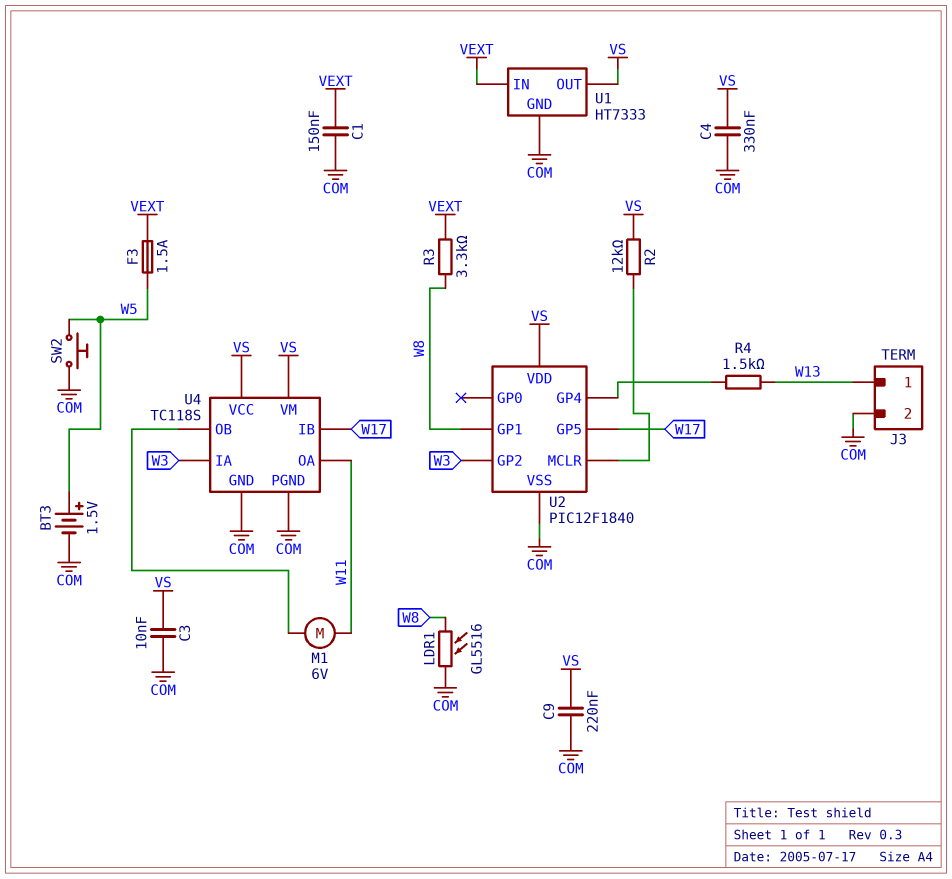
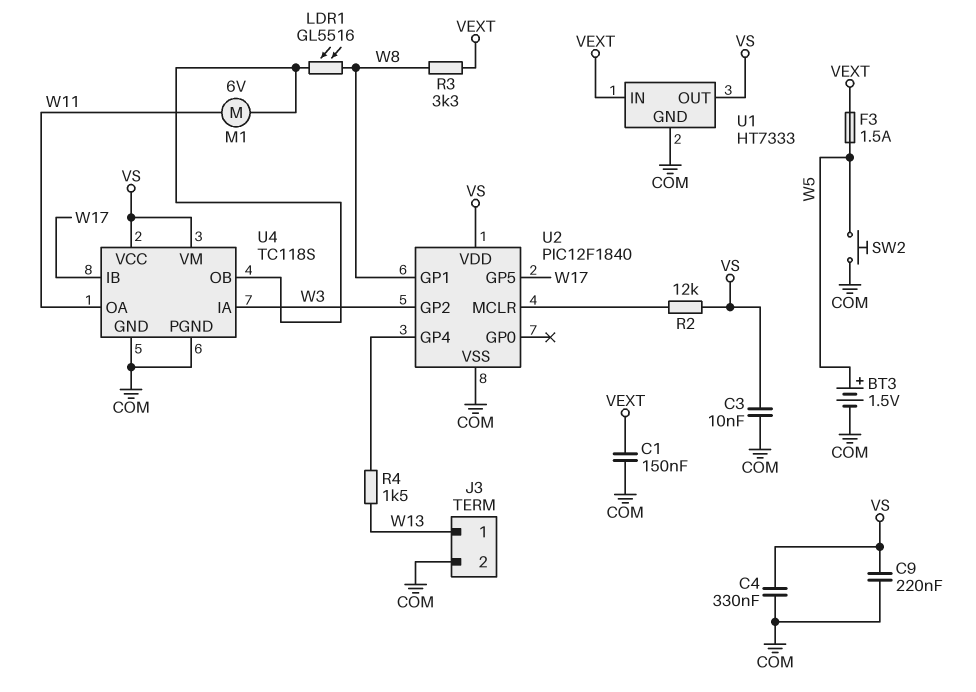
LDR1: GL5516 (COM, W8) -> GL5516 (U4/OB, W8)

